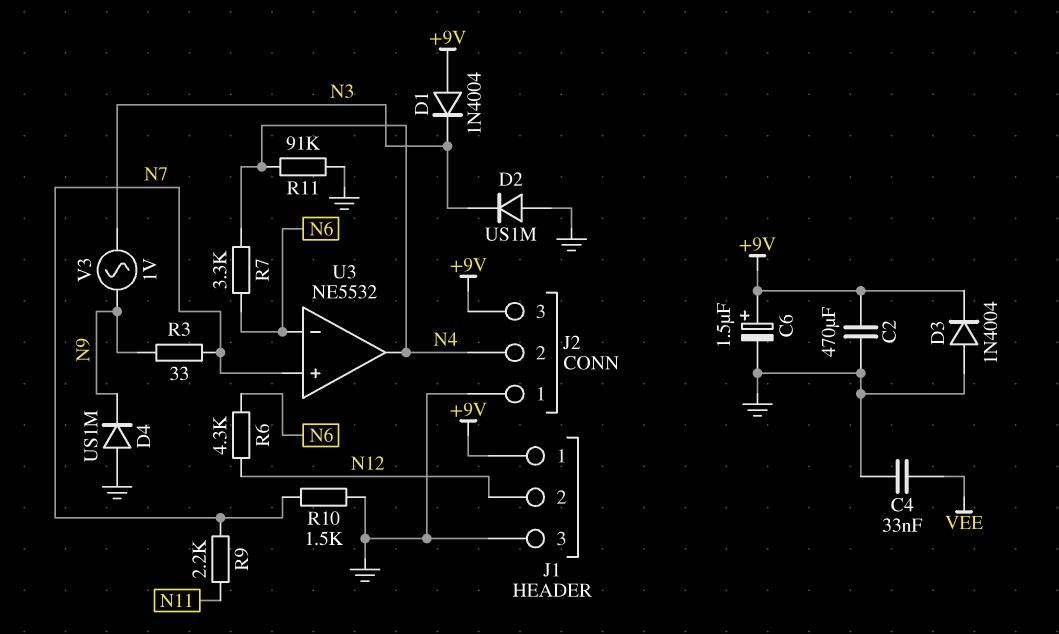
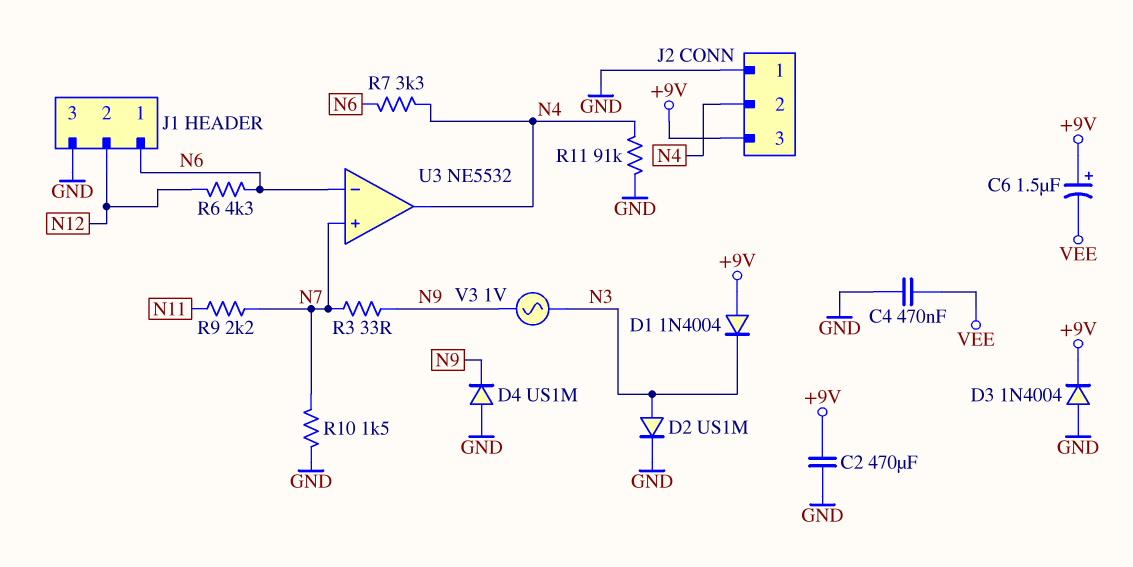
C4: 33nF (GND, VEE) -> 470nF (GND, VEE)
C6: 1.5uF (plus +9V, minus GND) -> 1.5uF (plus +9V, minus VEE)
D2: diode US1M (A GND, K N3) -> diode US1M (A N3, K GND)
J1 pin 1: +9V -> N6

